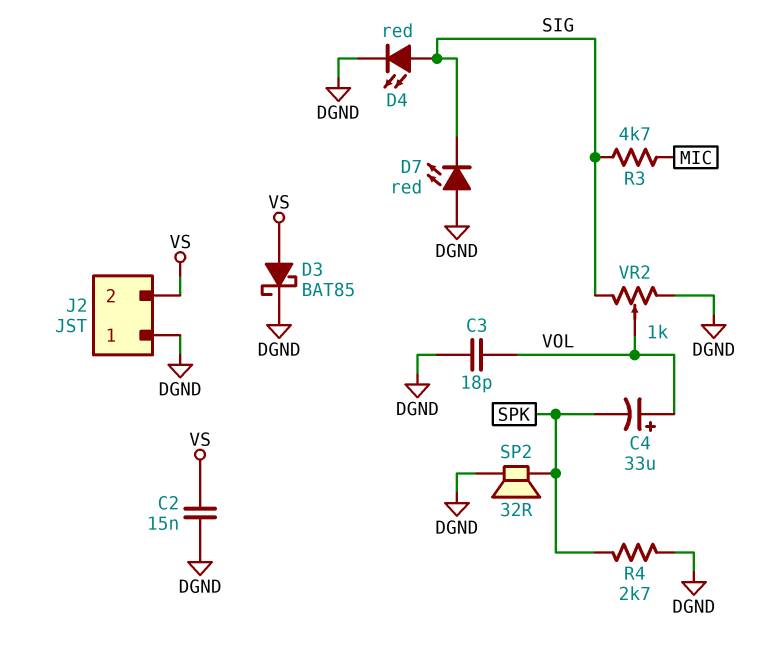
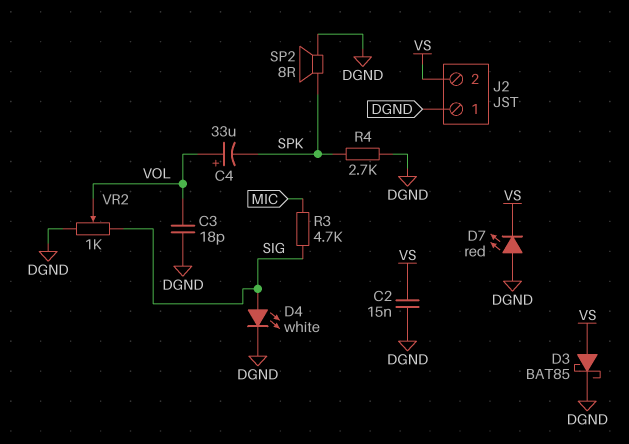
D4: LED red (A SIG, K DGND) -> LED white (A SIG, K DGND)
D7: LED red (A DGND, K SIG) -> LED red (A DGND, K VS)
SP2: speaker 32R (DGND, SPK) -> speaker 8R (DGND, SPK)

